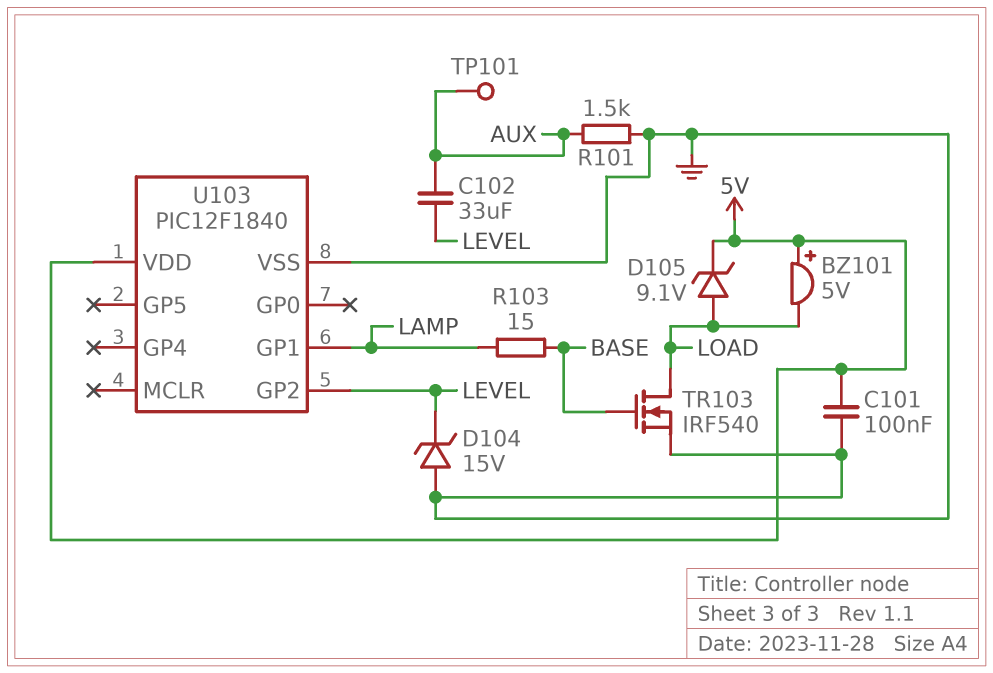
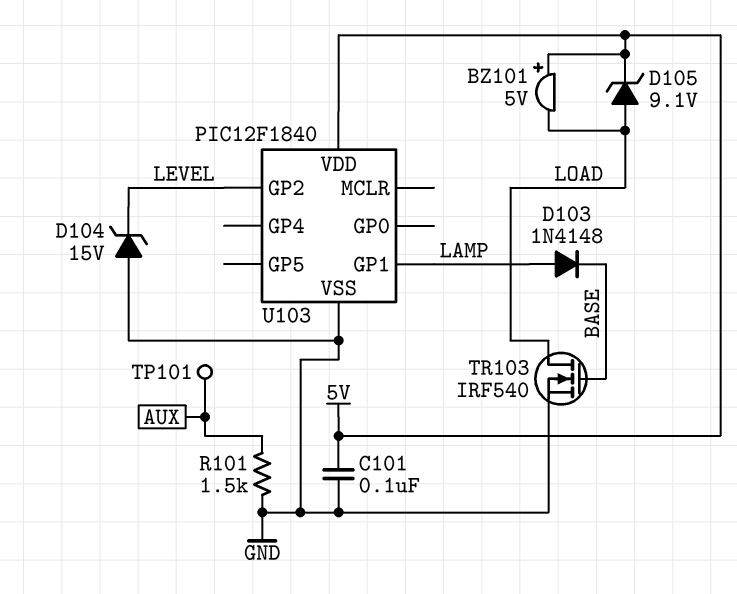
C102: 33uF (AUX, LEVEL) -> none
D103: none -> diode 1N4148 (A LAMP, K BASE)
R103: 15 (BASE, LAMP) -> none

